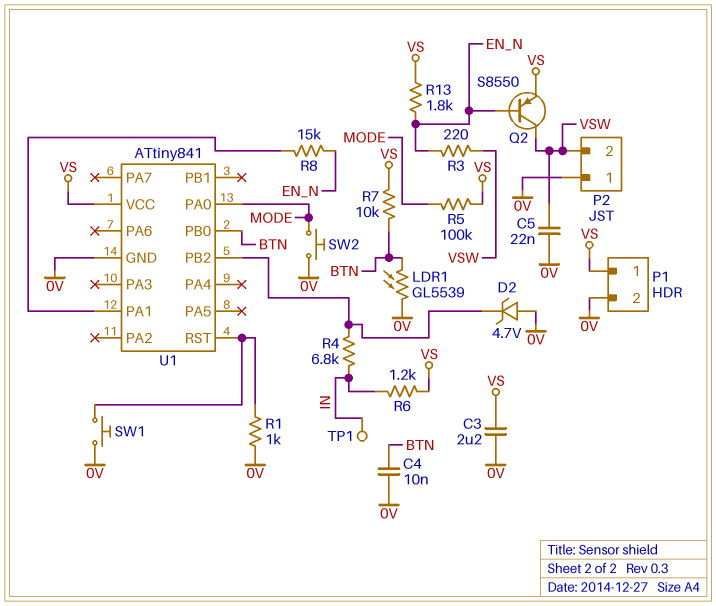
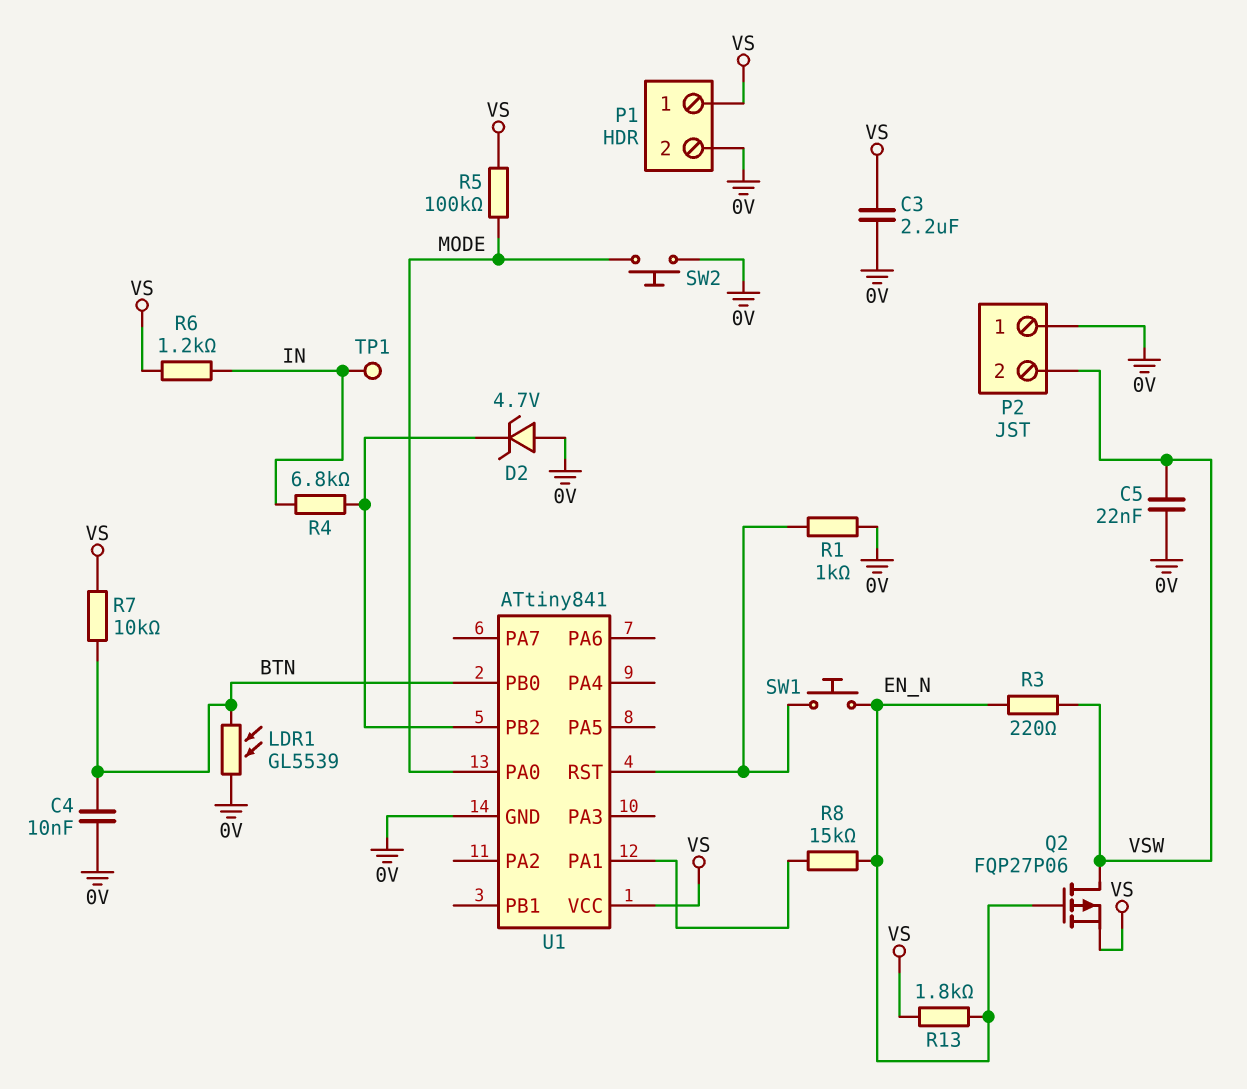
Q2: PNP S8550 (B EN_N, C VSW, E VS) -> PMOS FQP27P06 (G EN_N, D VSW, S VS)
SW1: button (0V, U1/RST) -> button (EN_N, U1/RST)

